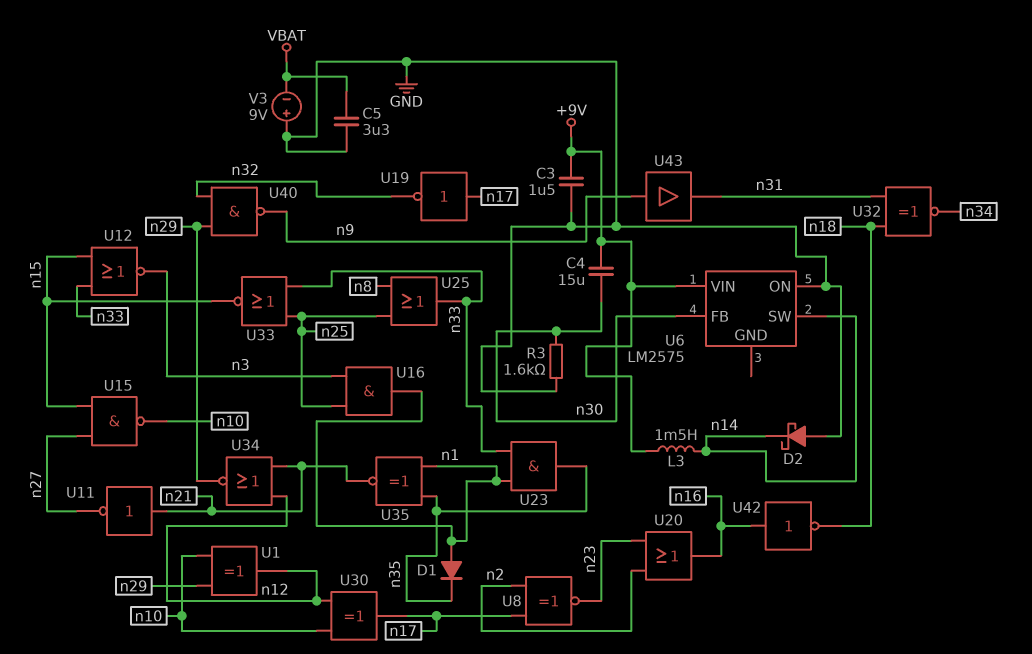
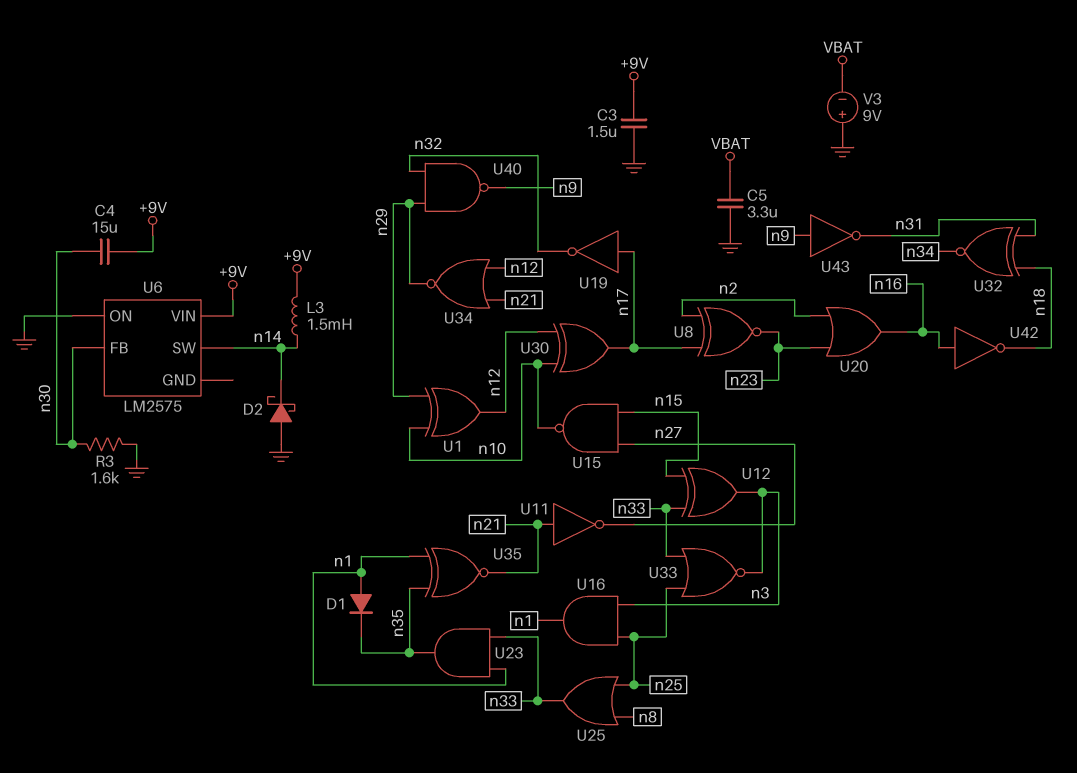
U12: NOR (in n15, in n33, out n3) -> XOR (in n15, in n33, out n3)
U33: NOR (in n25, in n33, out n15) -> NOR (in n25, in n33, out n3)
U43: buffer (in n9, out n31) -> NOT (in n9, out n31)

